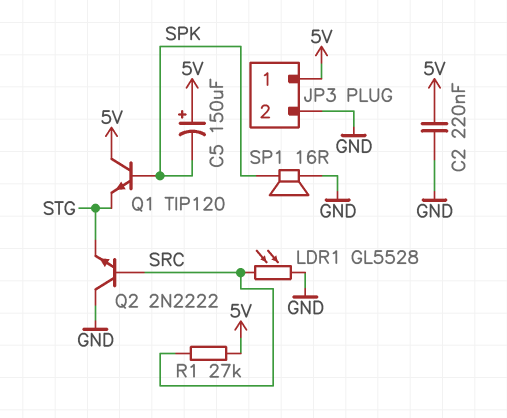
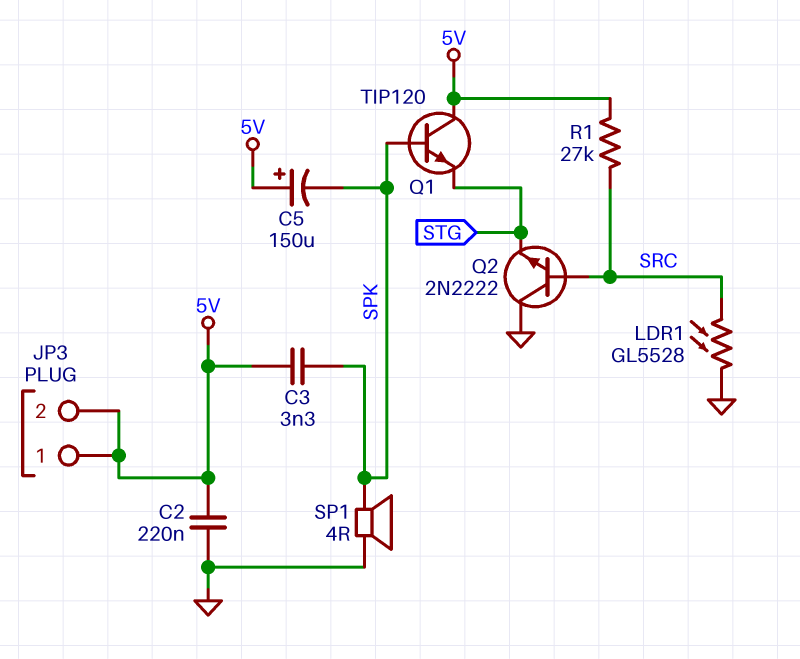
C3: none -> 3.3nF (5V, SPK)
JP3 pin 2: GND -> 5V
SP1: speaker 16R (GND, SPK) -> speaker 4R (GND, SPK)

